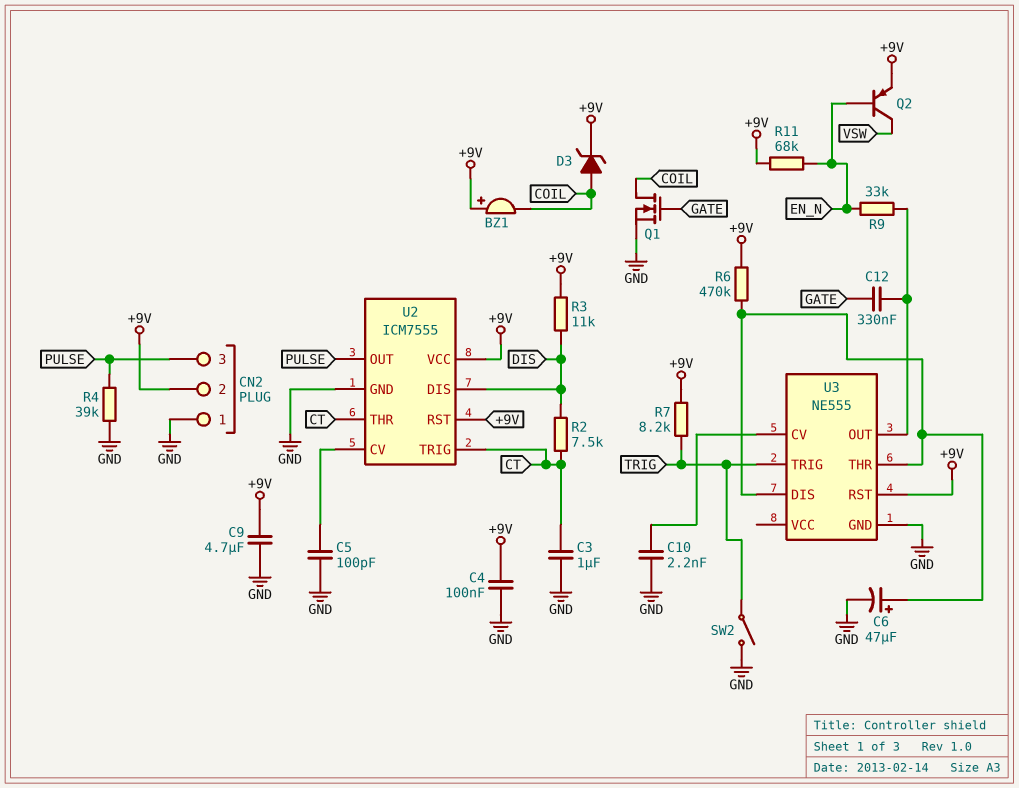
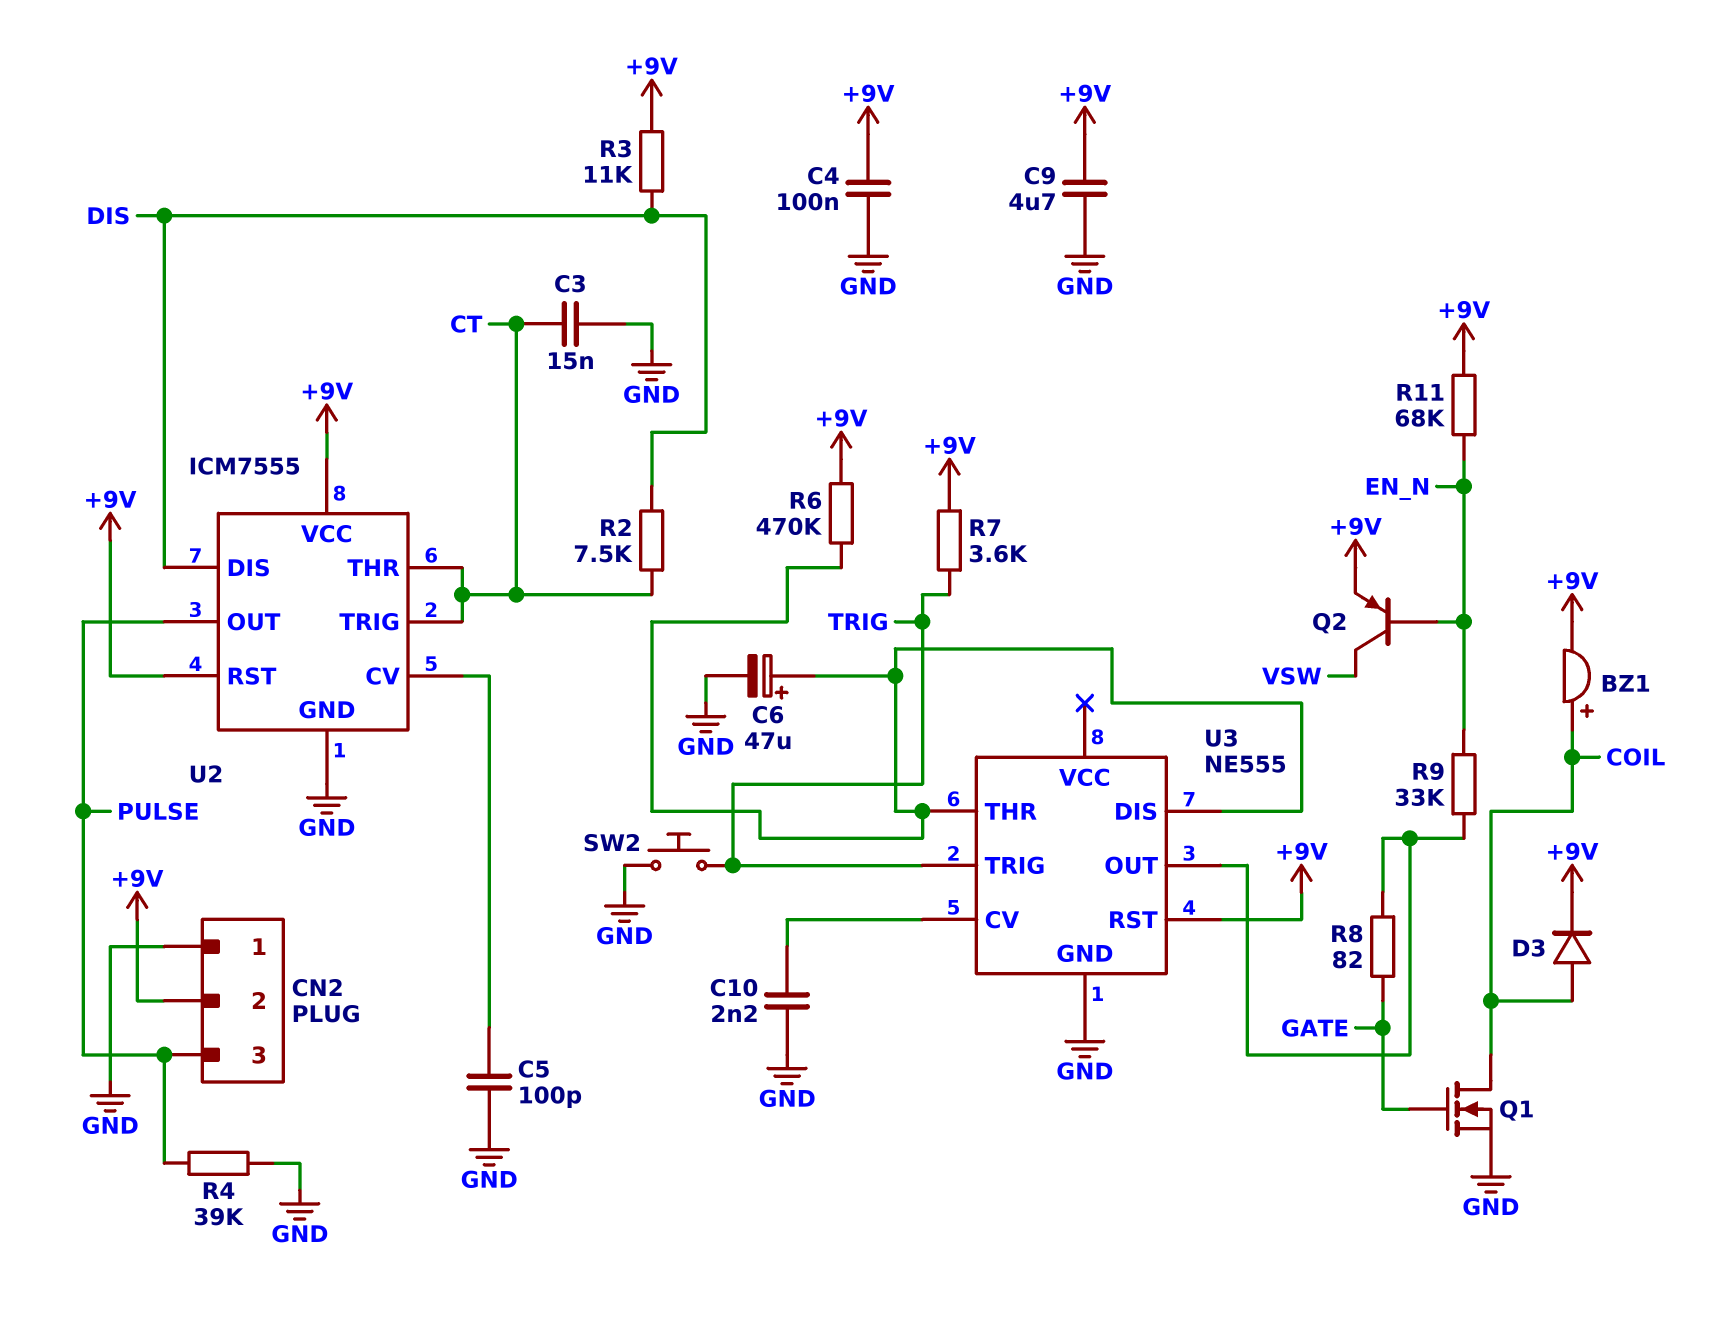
BZ1: buzzer (plus +9V, minus COIL) -> buzzer (plus COIL, minus +9V)
C3: 1uF (CT, GND) -> 15nF (CT, GND)
C12: 330nF (GATE, U3/OUT) -> none
D3: zener (A COIL, K +9V) -> diode (A COIL, K +9V)
R7: 8.2k (+9V, TRIG) -> 3.6k (+9V, TRIG)
R8: none -> 82 (GATE, U3/OUT)
SW2: switch (GND, TRIG) -> button (GND, TRIG)

